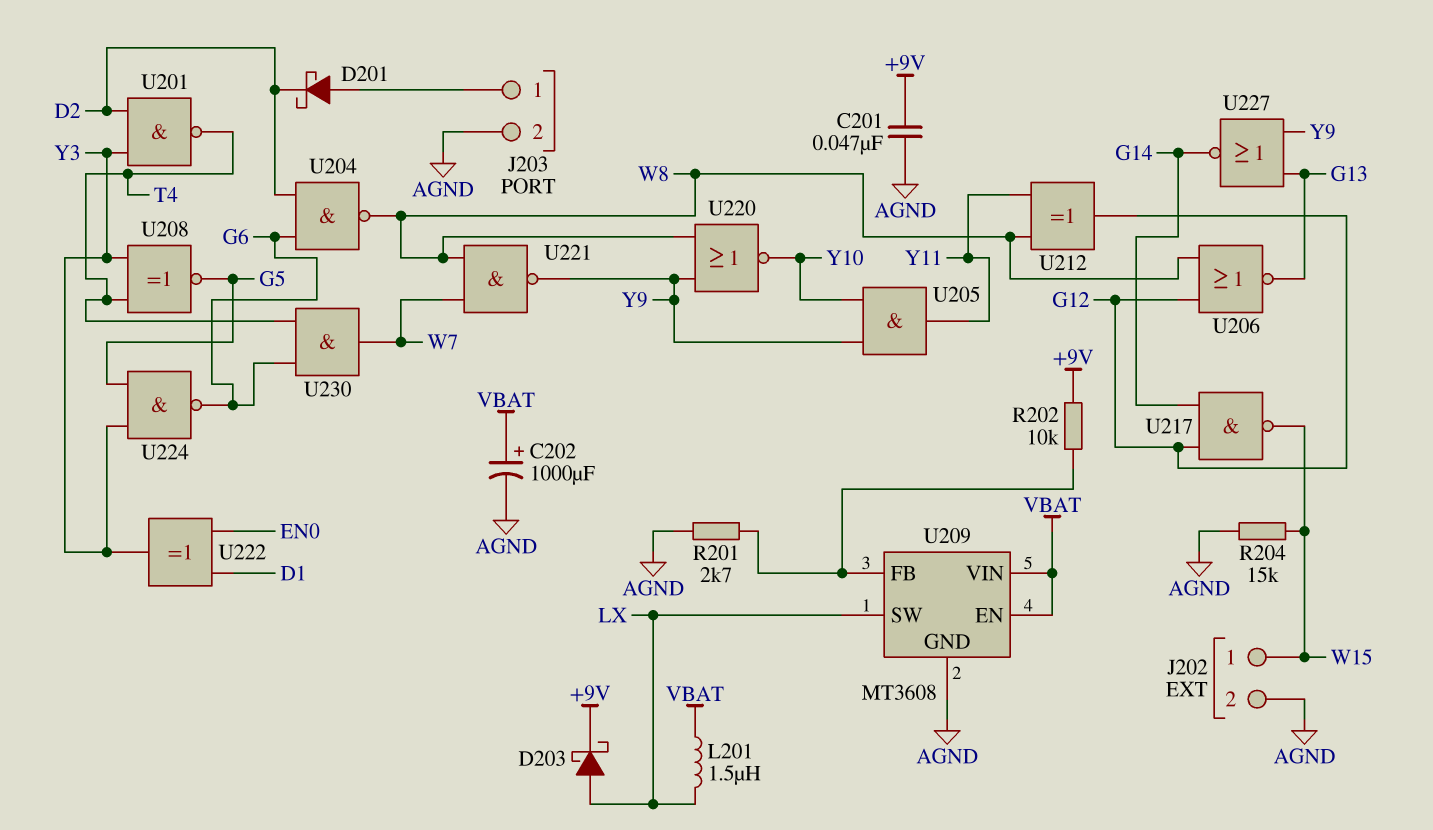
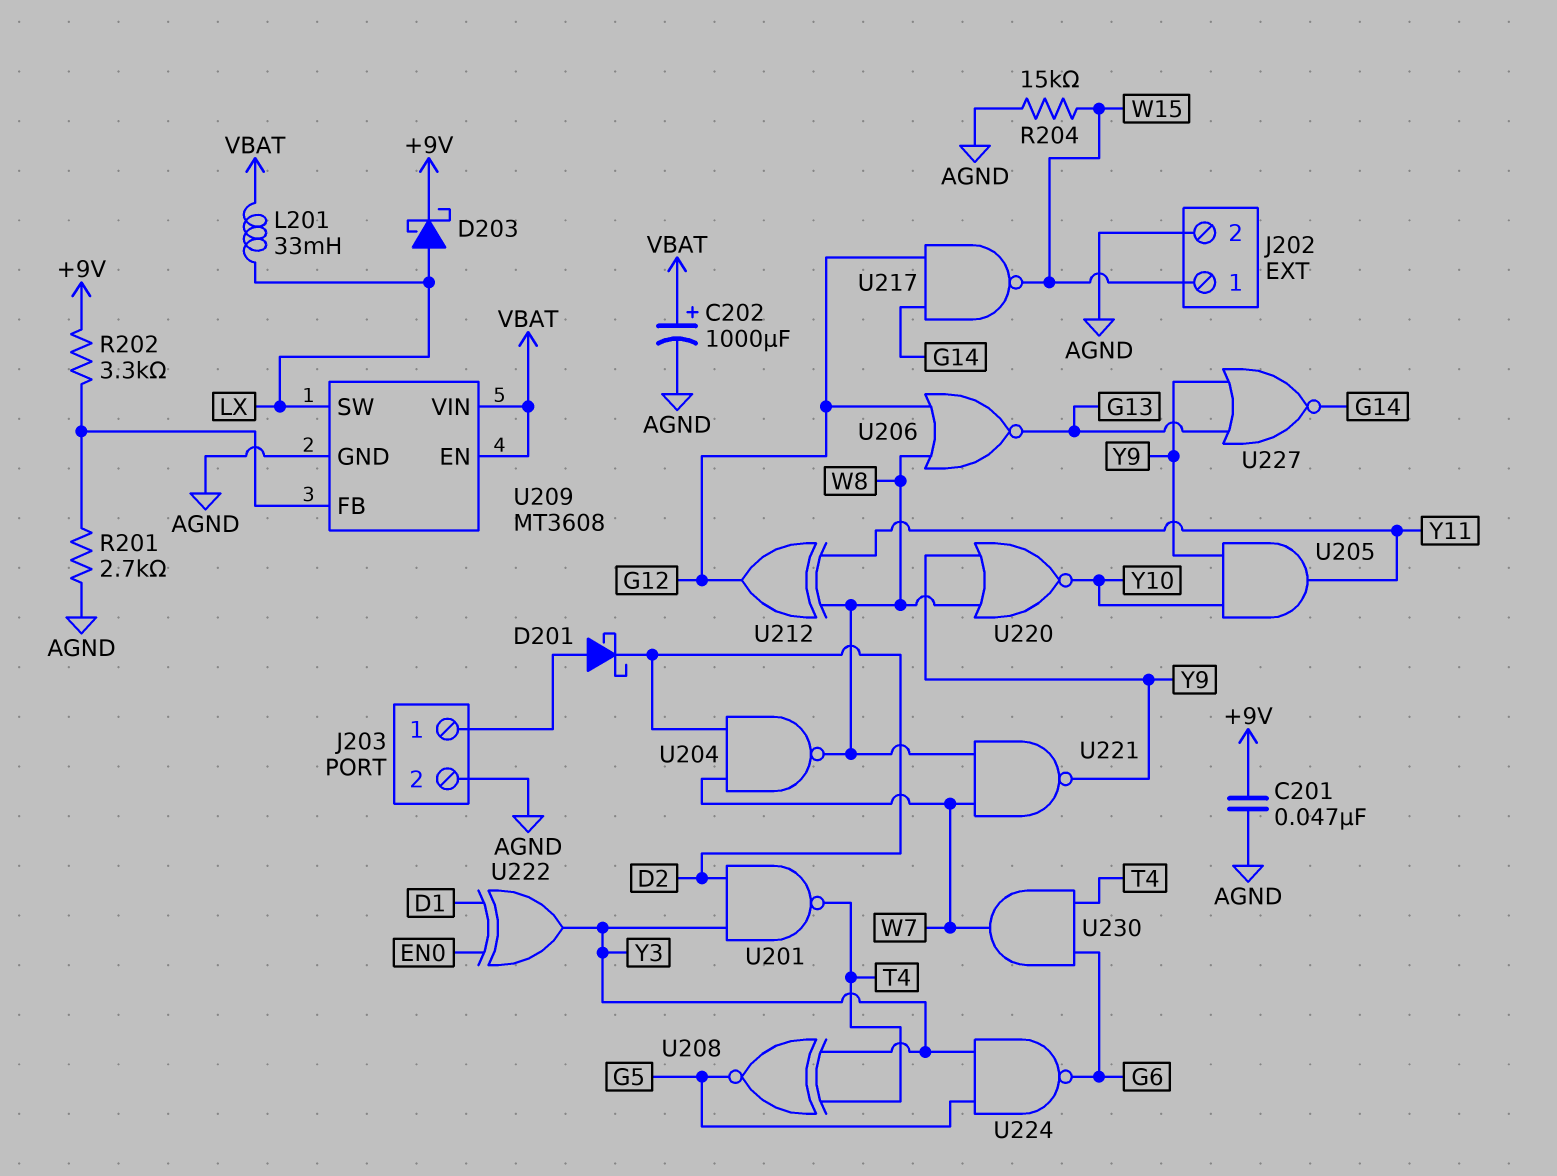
L201: 1.5uH (LX, VBAT) -> 33mH (LX, VBAT)
R202: 10k (+9V, U209/FB) -> 3.3k (+9V, U209/FB)
U204: NAND (in D2, in G6, out W8) -> NAND (in D2, in W7, out W8)

